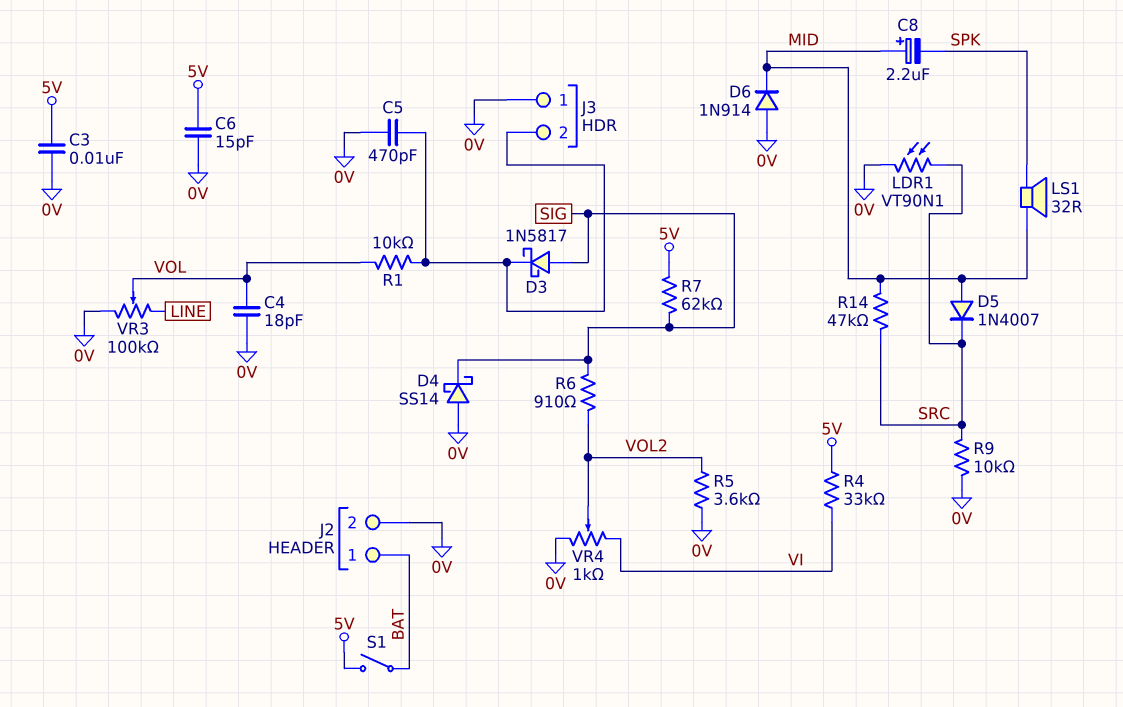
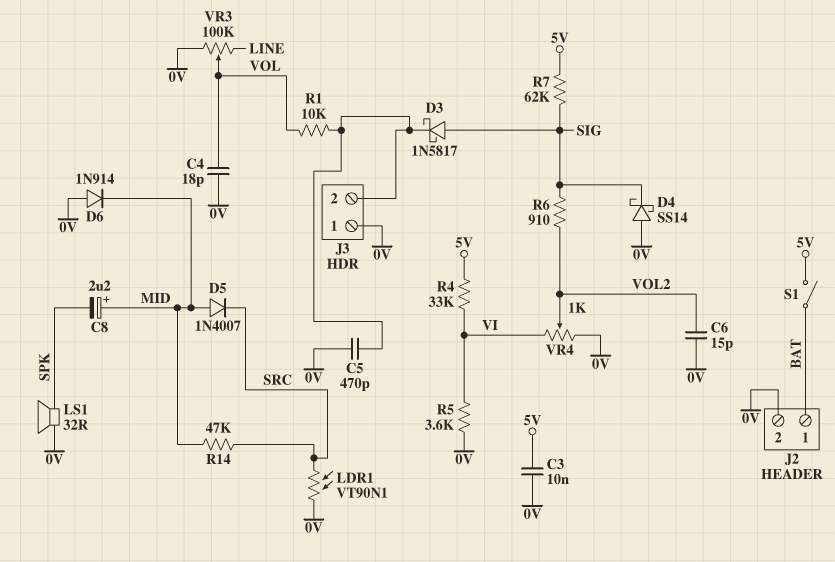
C6: 15pF (0V, 5V) -> 15pF (0V, VOL2)
LS1: speaker 32R (MID, SPK) -> speaker 32R (0V, SPK)
R5: 3.6k (0V, VOL2) -> 3.6k (0V, VI)
R9: 10k (0V, SRC) -> none

